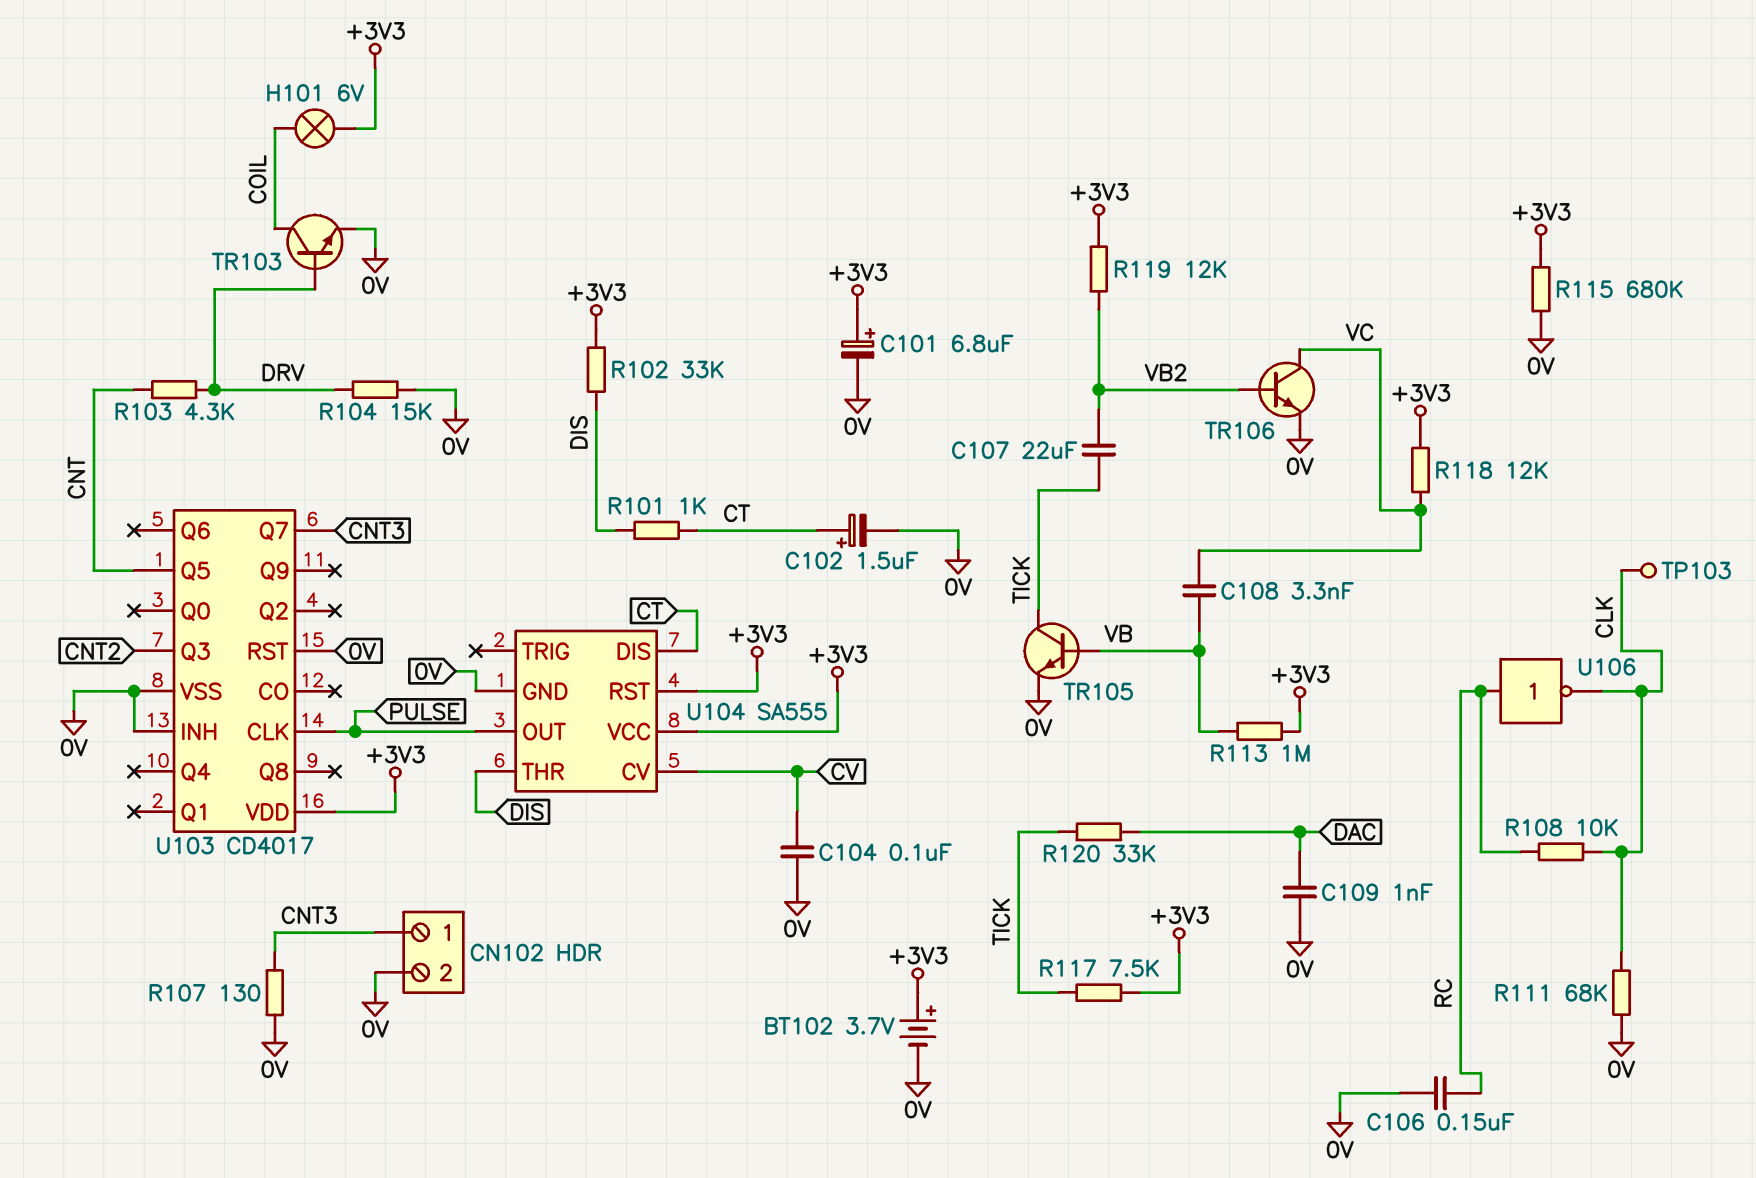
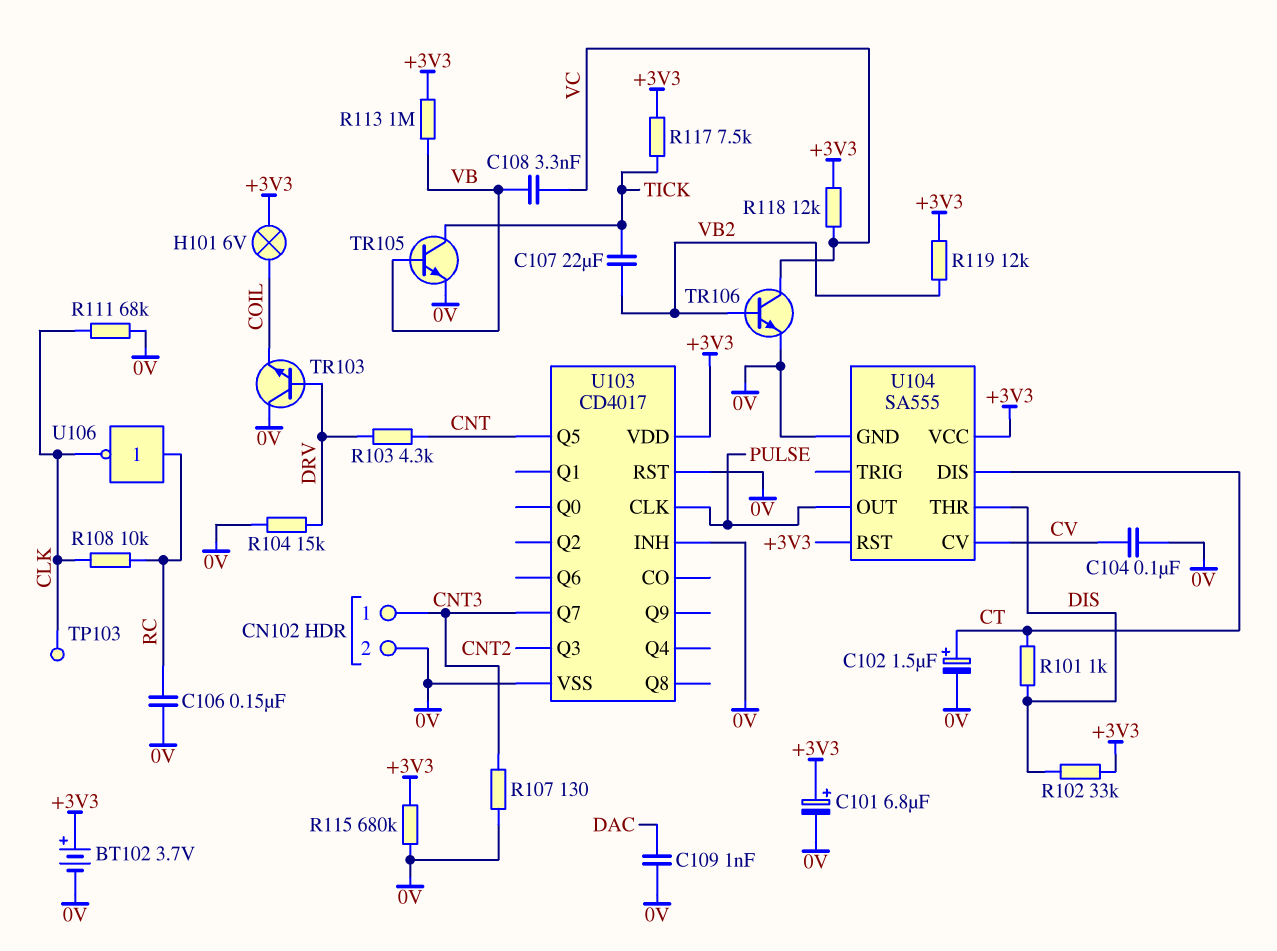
R120: 33k (DAC, TICK) -> none
TR103: NPN (B DRV, C COIL, E 0V) -> NPN (B DRV, C 0V, E COIL)

